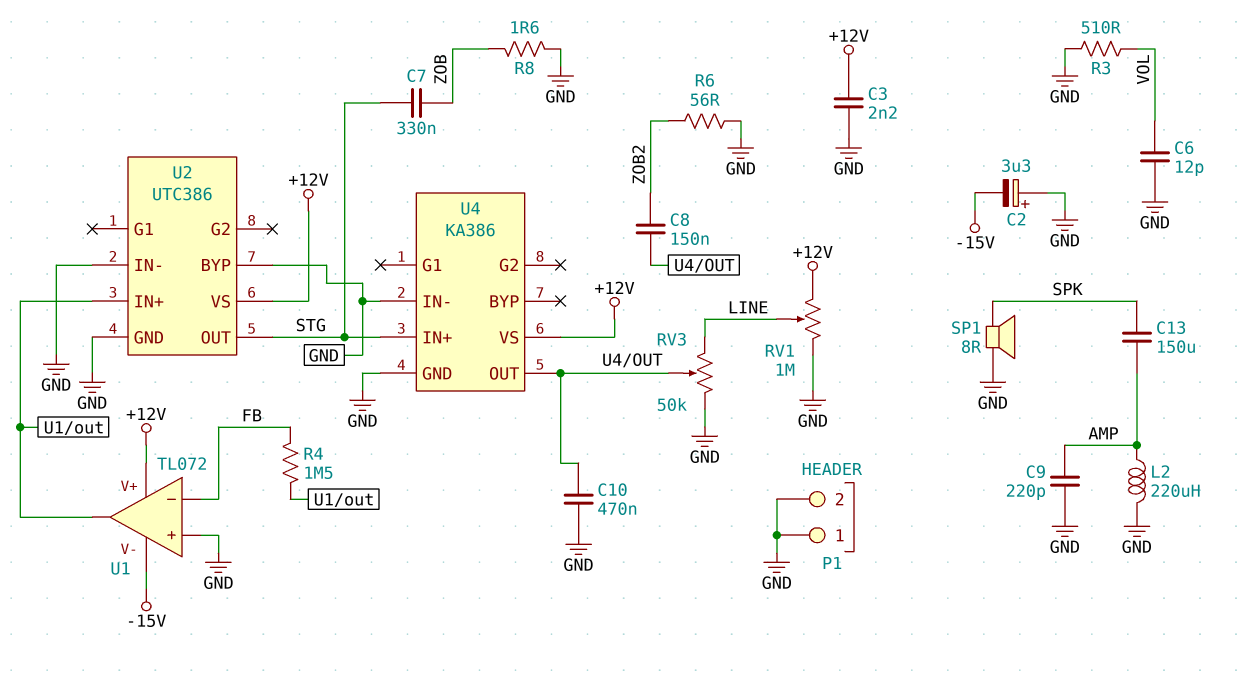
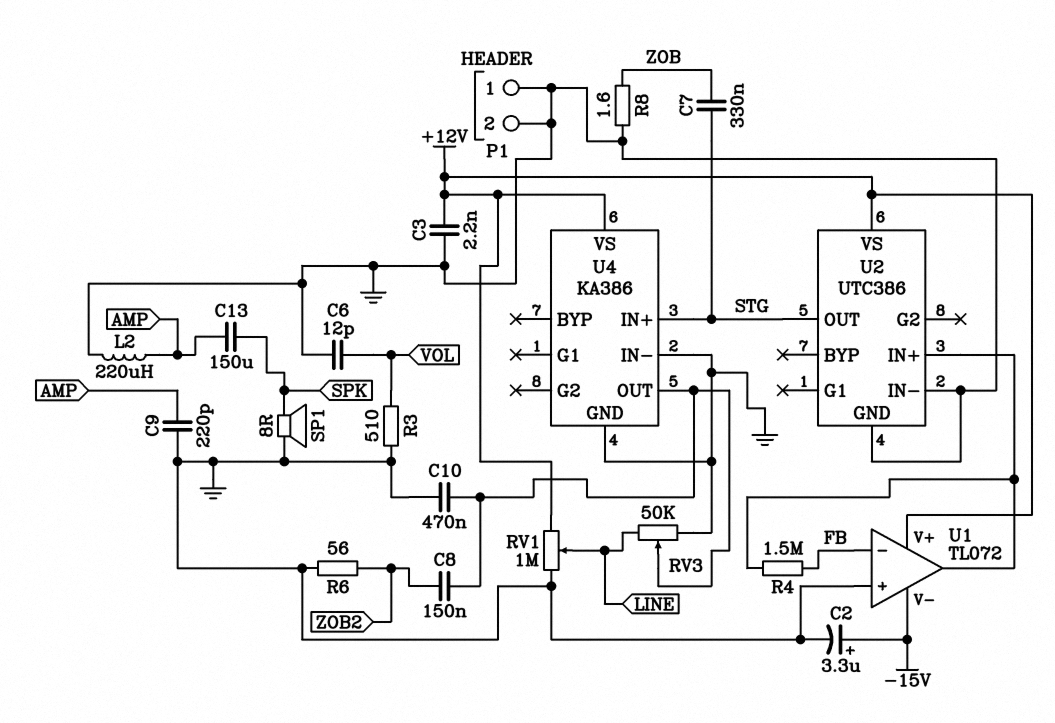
C2: 3.3uF (plus GND, minus -15V) -> 3.3uF (plus -15V, minus GND)
U2 pin BYP: GND -> none

